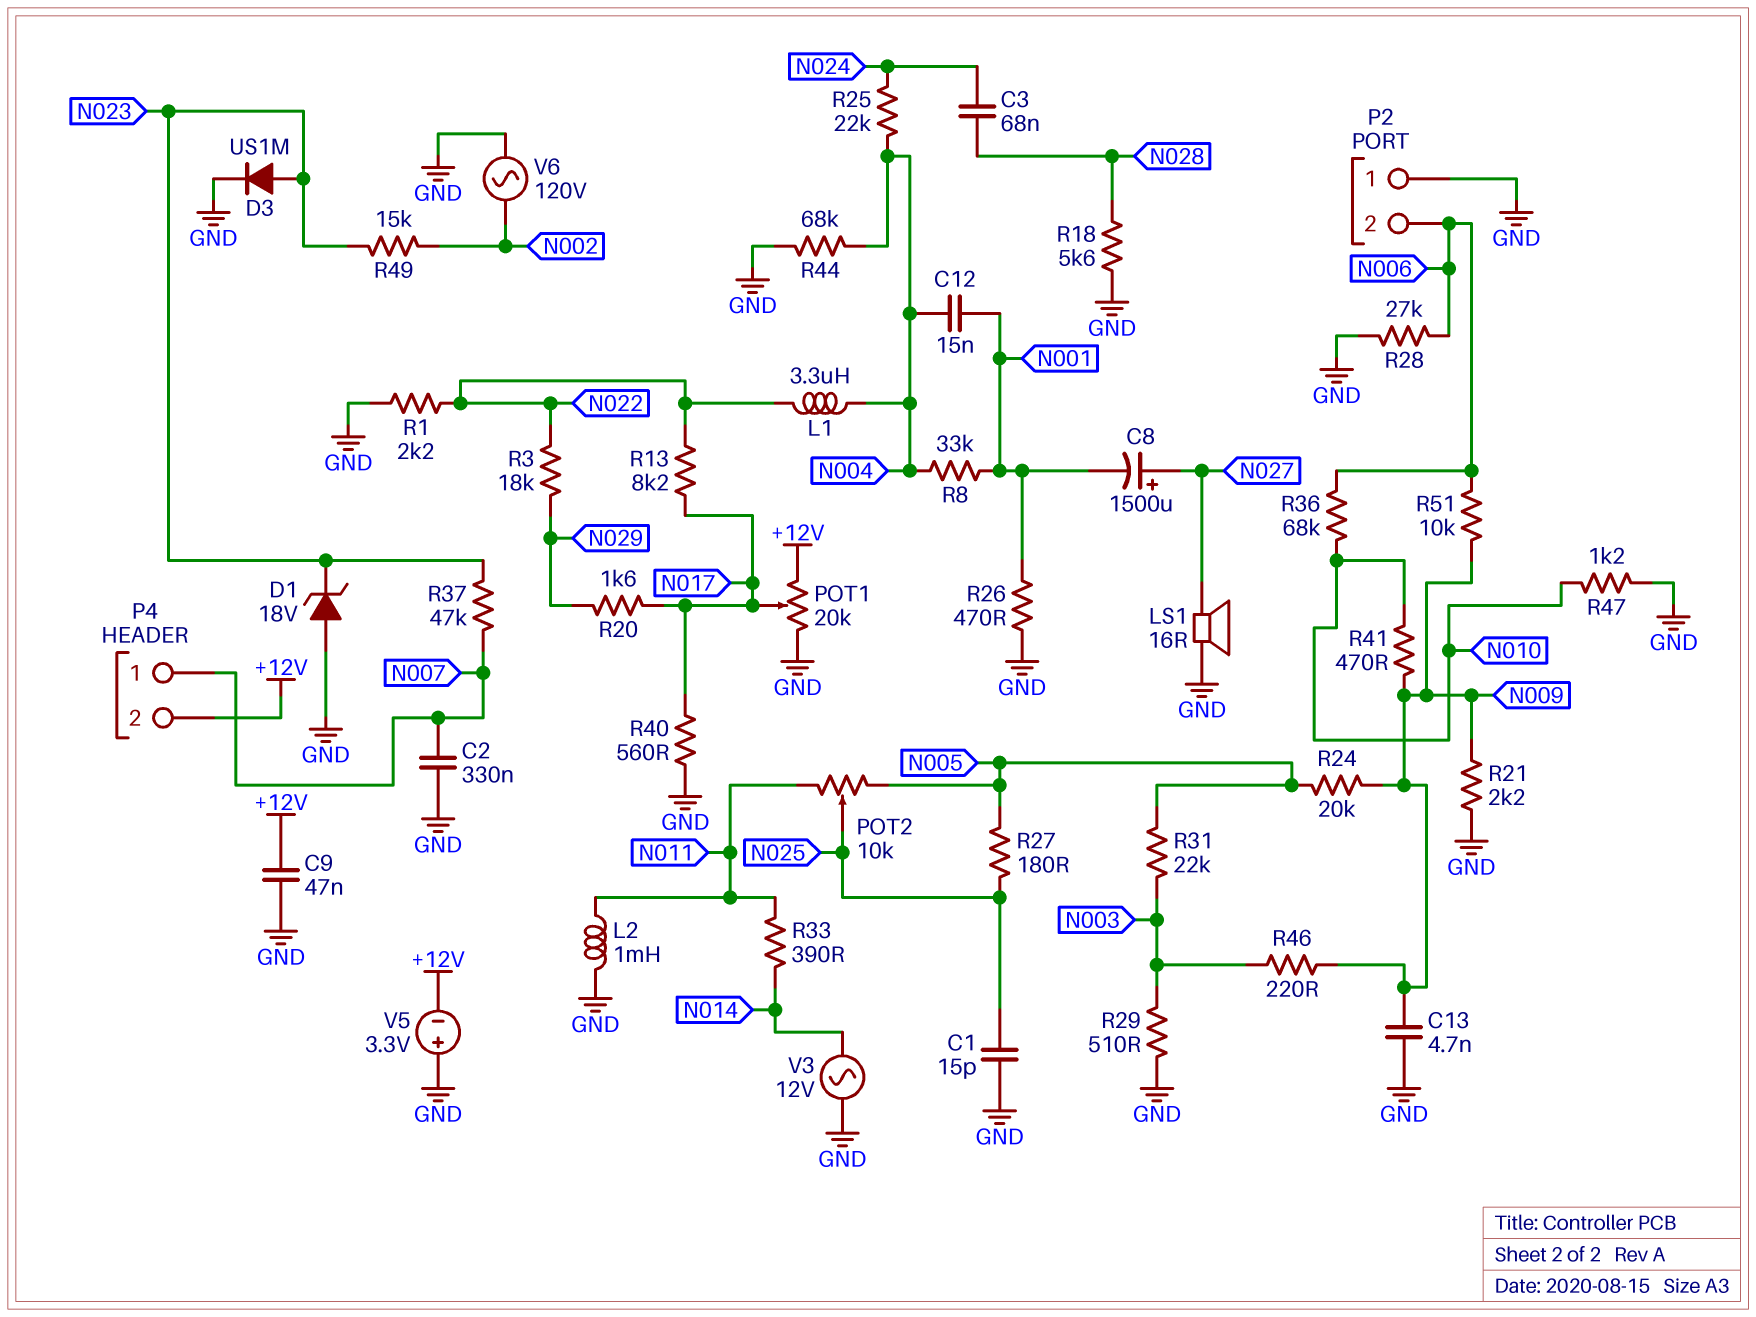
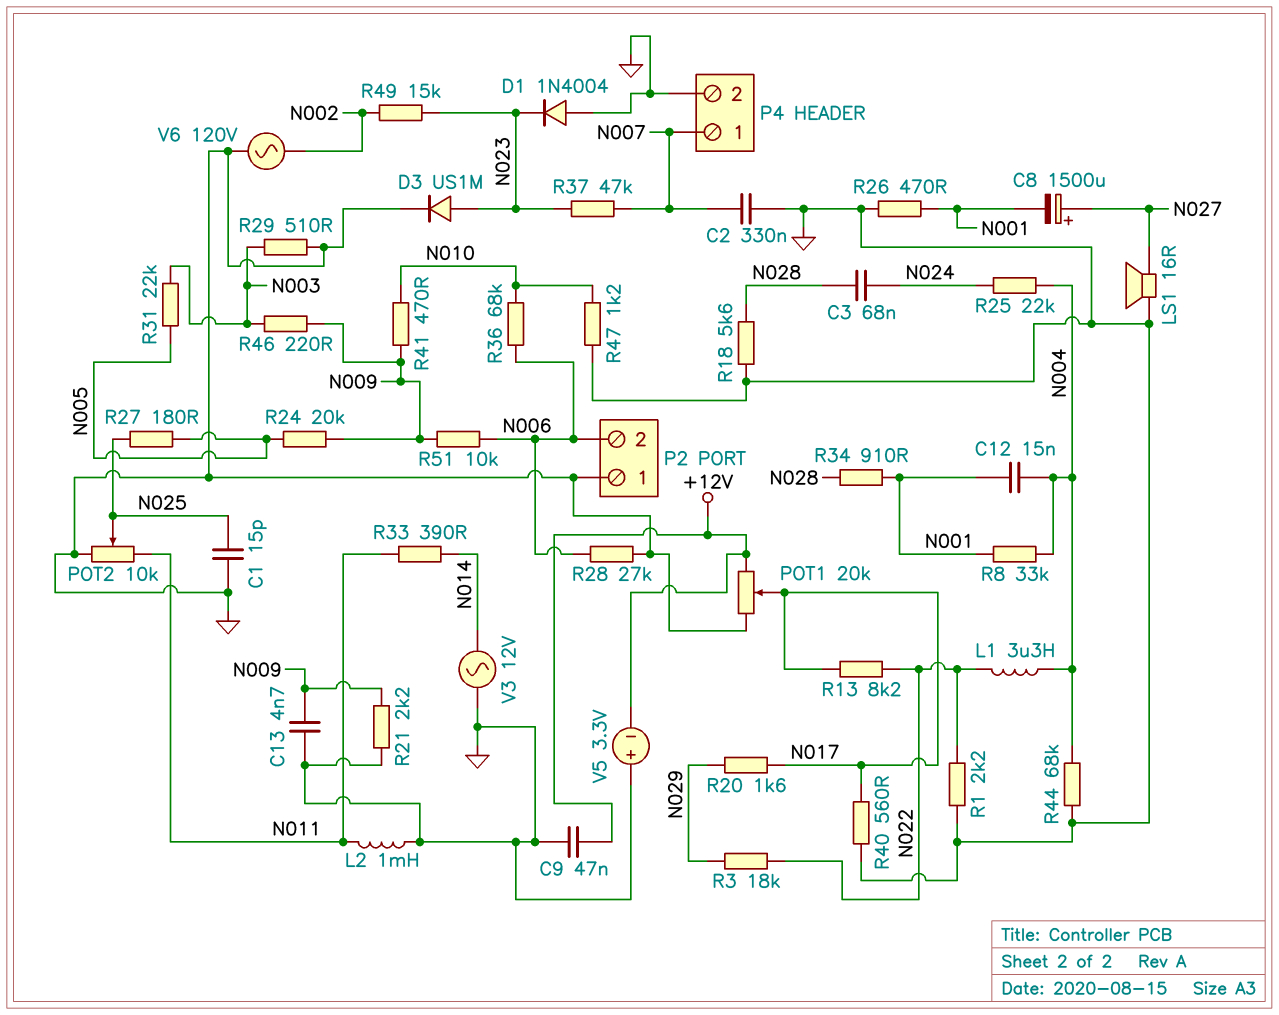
D1: zener 18V (A GND, K N023) -> diode 1N4004 (A GND, K N023)
P4 pin 2: +12V -> GND
POT2: 10k (N005, N011, wiper N025) -> 10k (GND, N011, wiper N025)
R34: none -> 910 (N001, N028)

